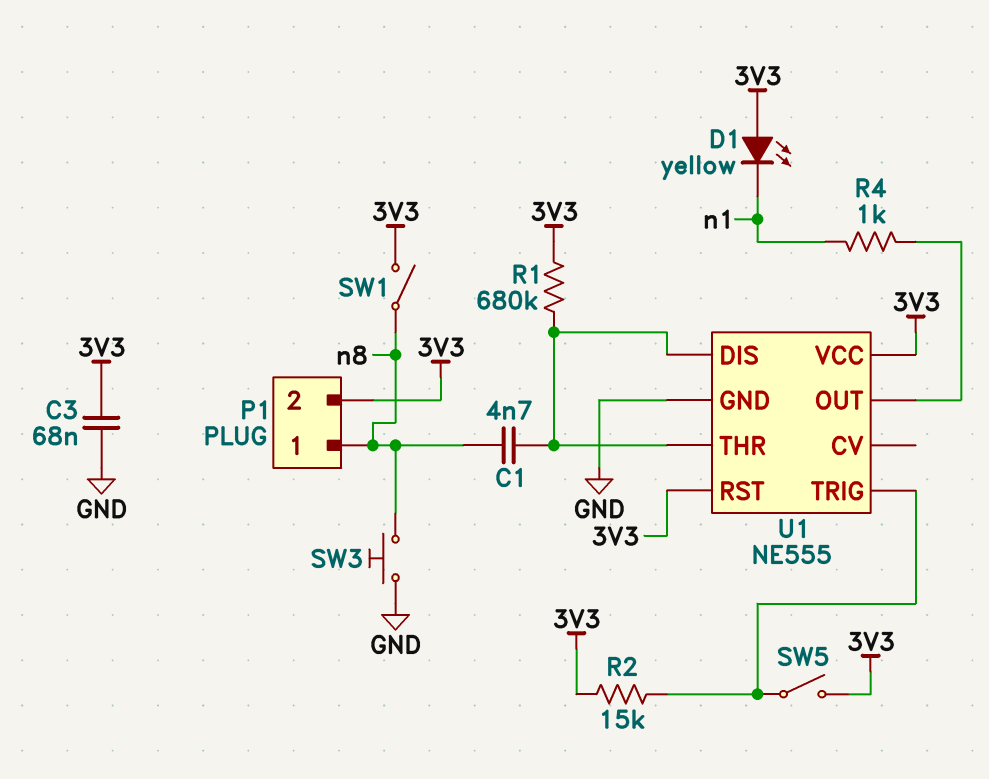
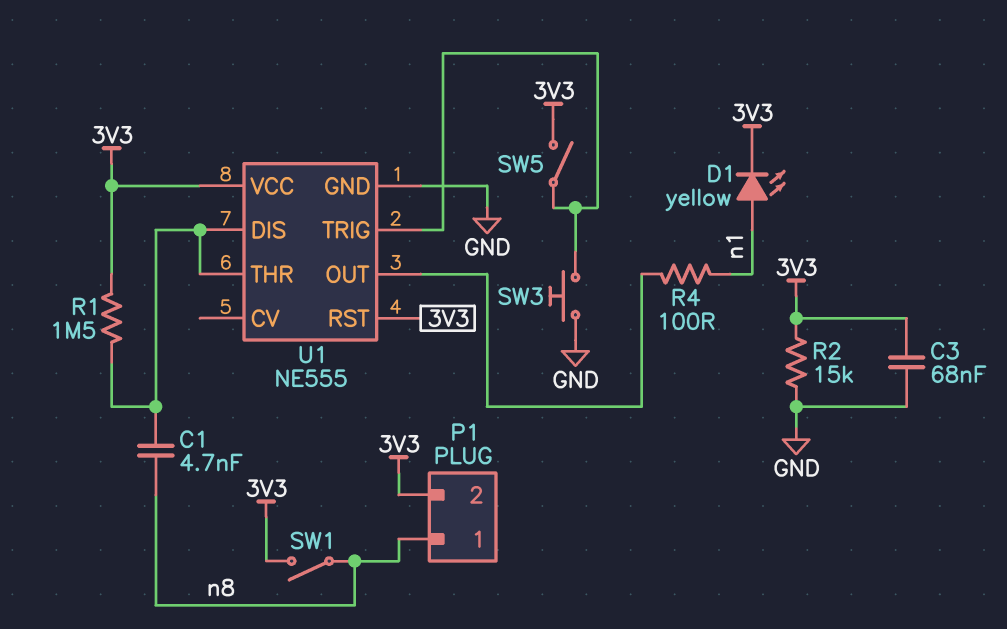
D1: LED yellow (A 3V3, K n1) -> LED yellow (A n1, K 3V3)
R1: 680k (3V3, U1/DIS) -> 1.5M (3V3, U1/DIS)
R2: 15k (3V3, U1/TRIG) -> 15k (3V3, GND)
R4: 1k (U1/OUT, n1) -> 100 (U1/OUT, n1)
SW3: button (GND, n8) -> button (GND, U1/TRIG)

